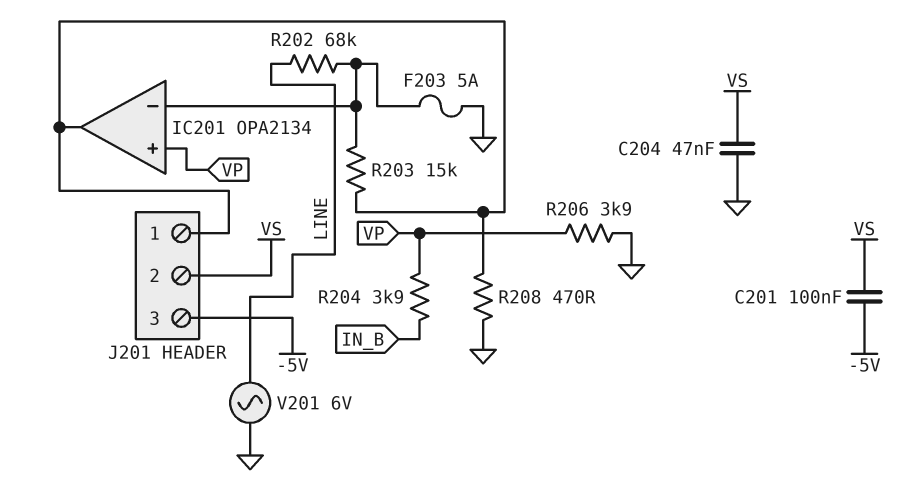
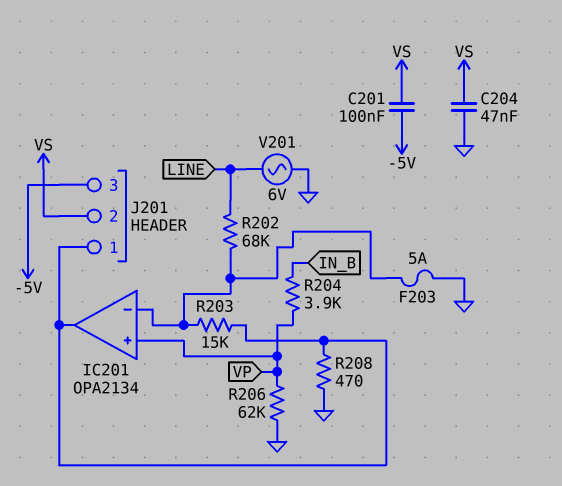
R206: 3.9k (GND, VP) -> 62k (GND, VP)

